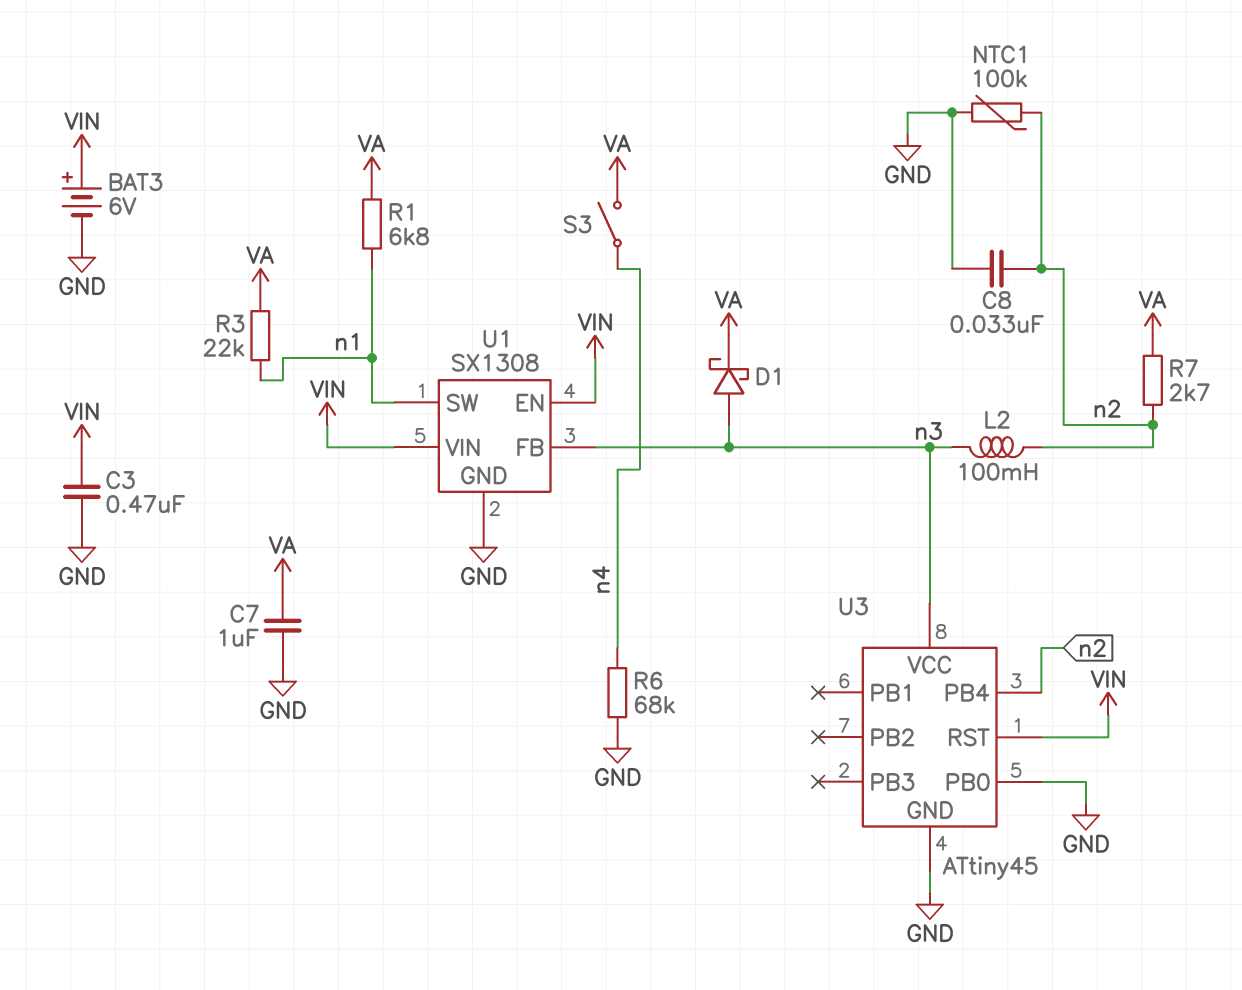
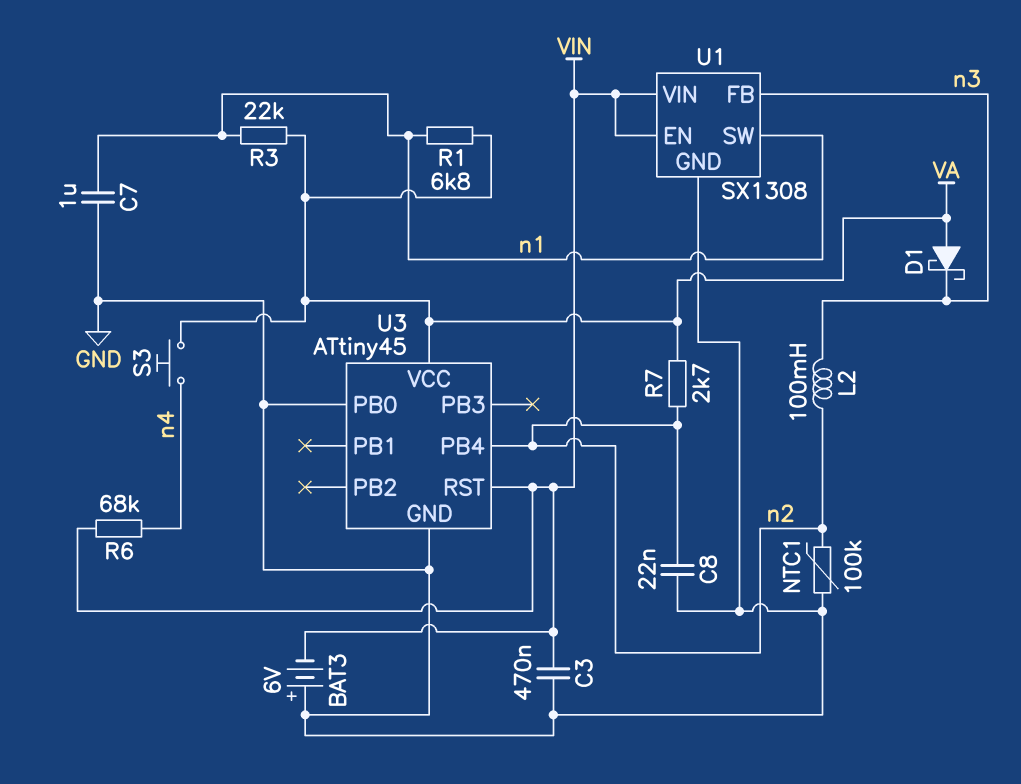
BAT3: 6V (plus VIN, minus GND) -> 6V (plus GND, minus VIN)
C7: 1uF (GND, VA) -> 1uF (GND, n1)
C8: 33nF (GND, n2) -> 22nF (GND, n2)
D1: schottky (A n3, K VA) -> schottky (A VA, K n3)
R6: 68k (GND, n4) -> 68k (VIN, n4)
S3: switch (VA, n4) -> button (VA, n4)
U3 pin VCC: n3 -> VA

